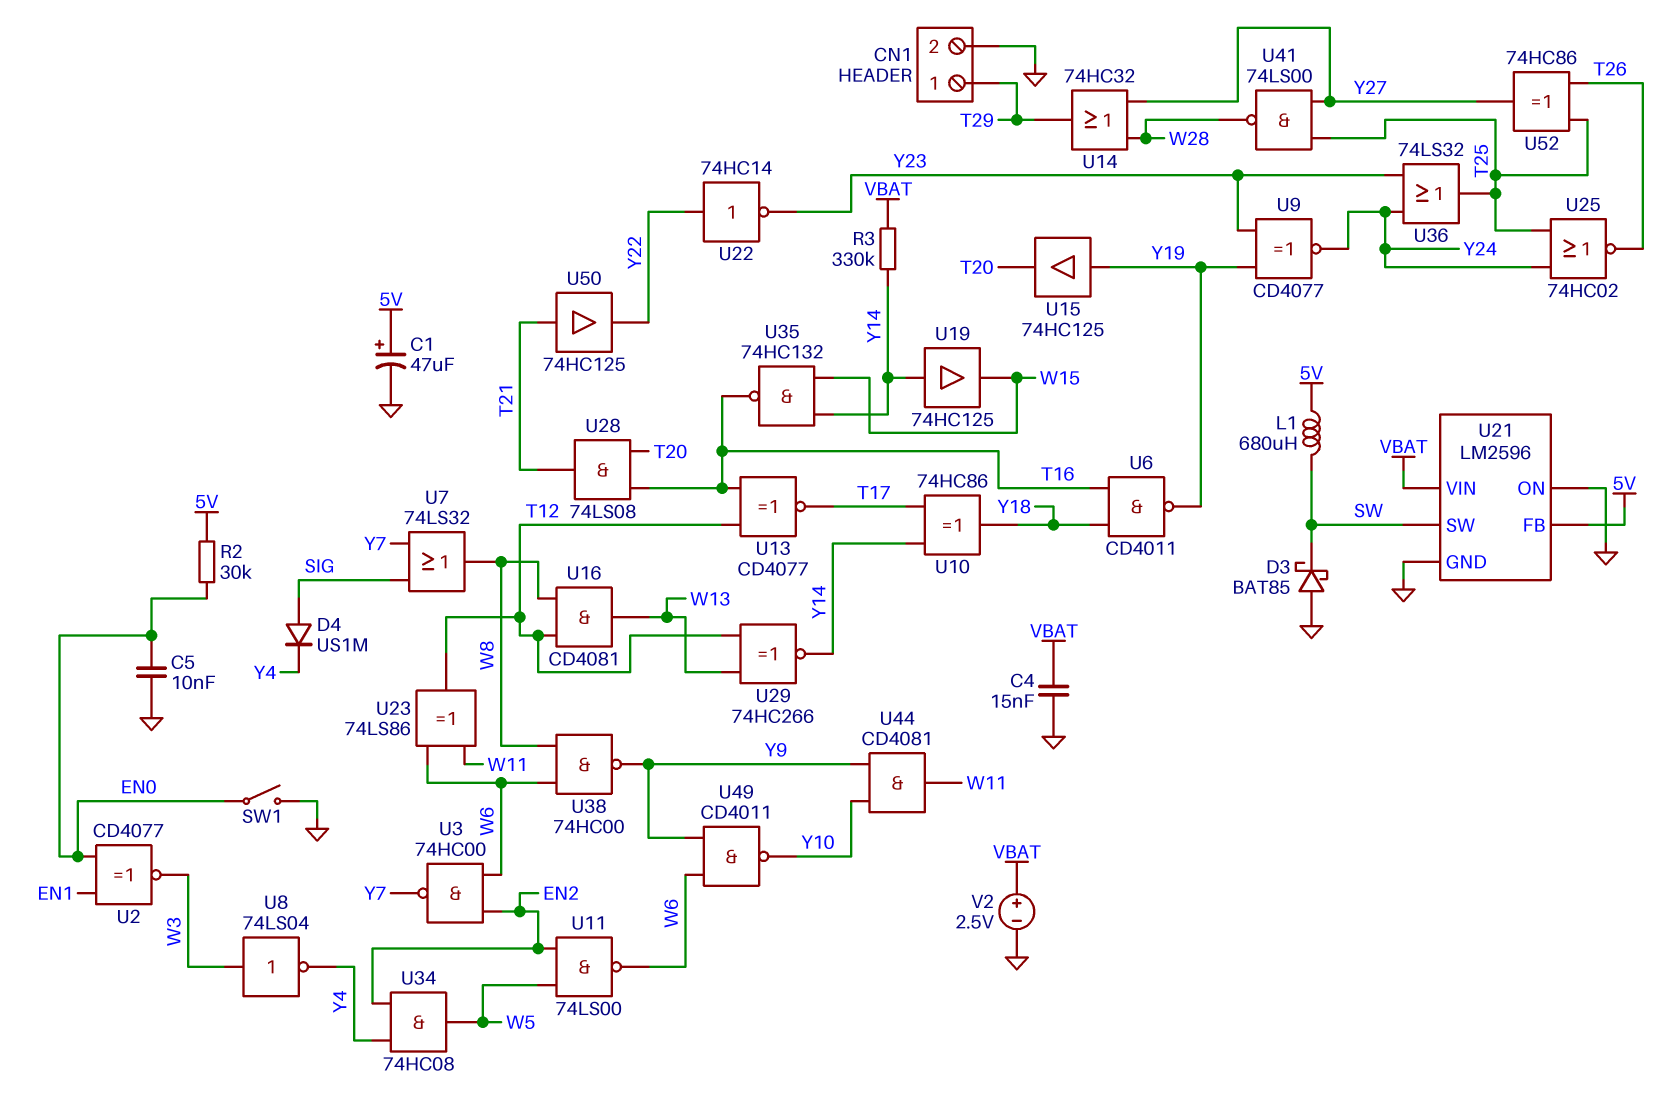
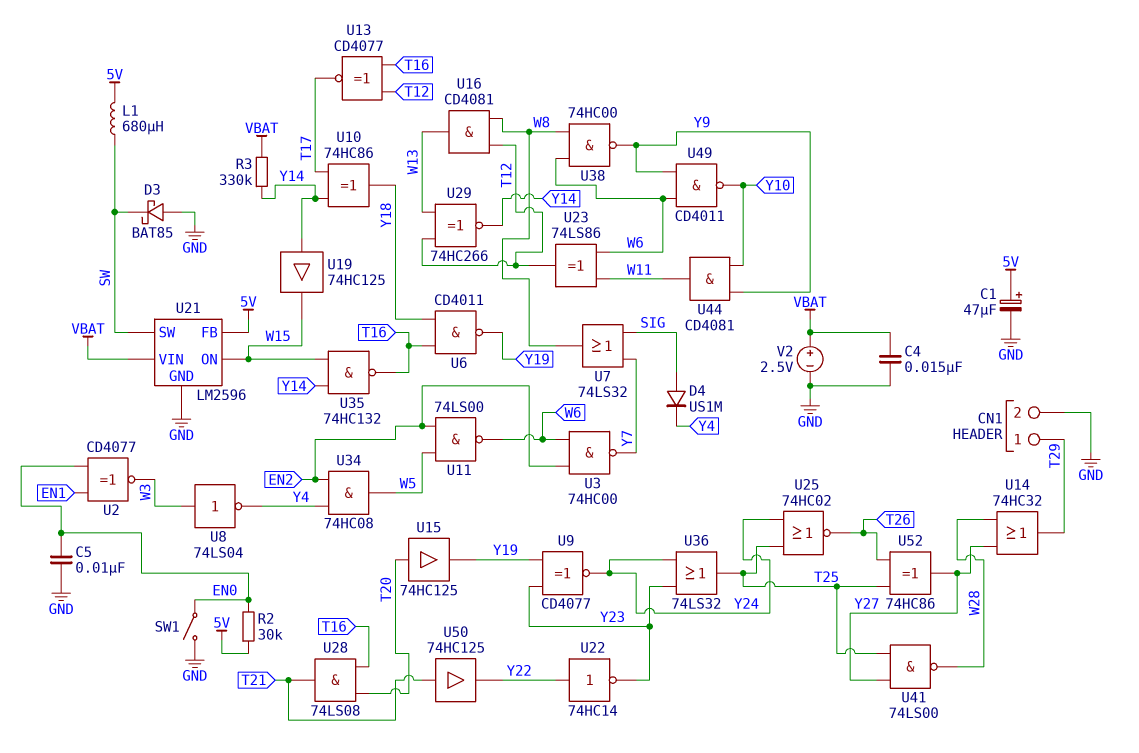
U15: buffer 74HC125 (in Y19, out T20) -> buffer 74HC125 (in T20, out Y19)
U21 pin ON: GND -> W15

